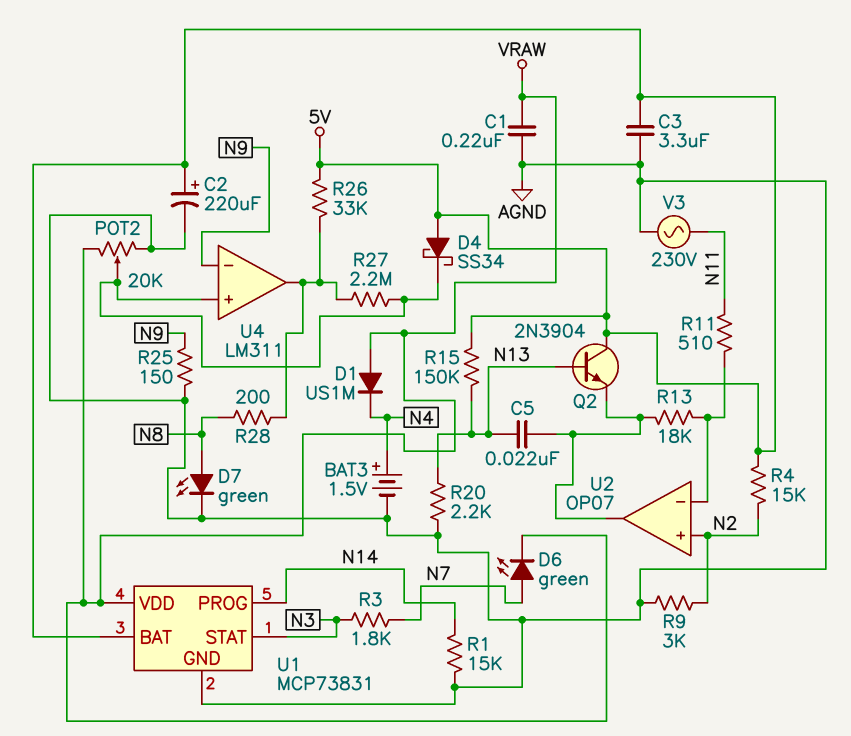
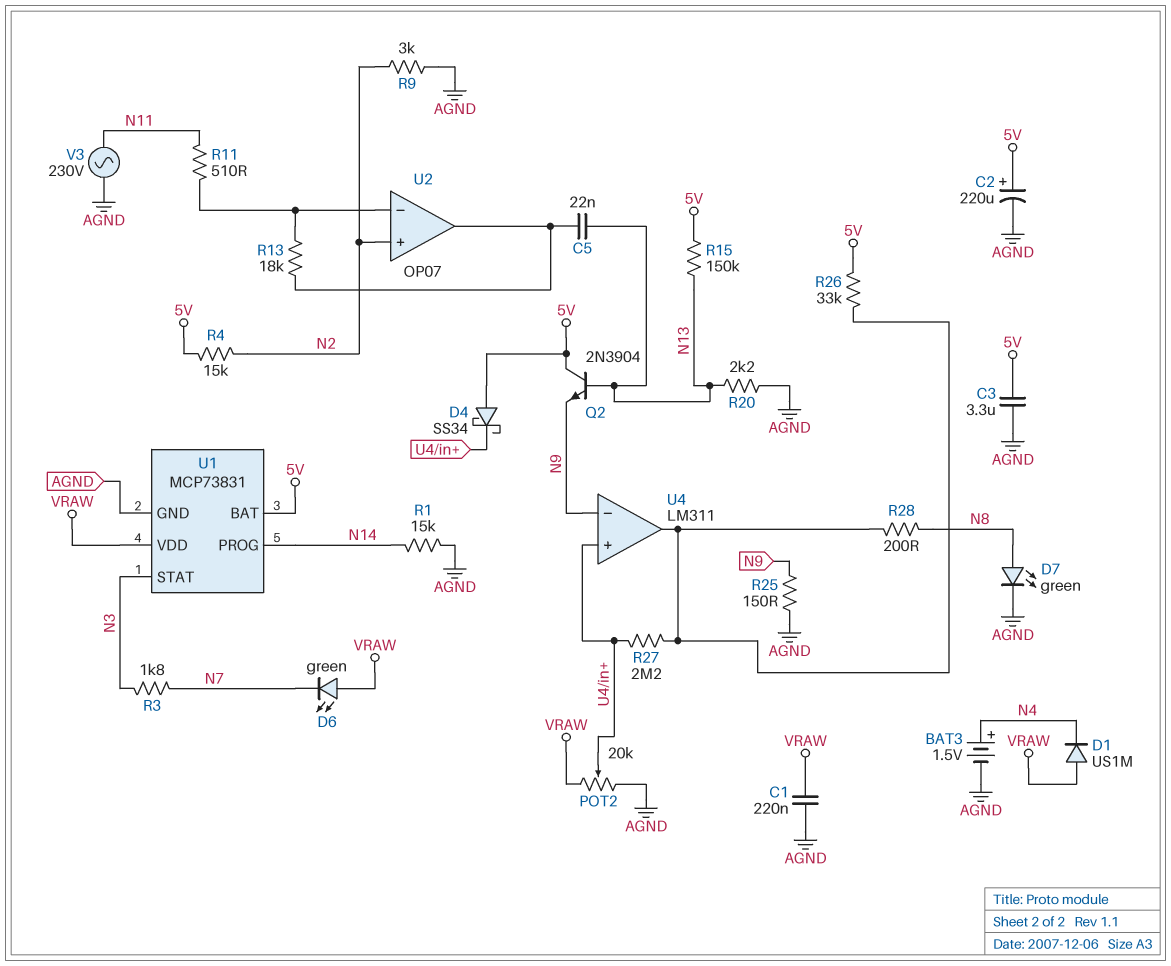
D6: LED green (A N7, K VRAW) -> LED green (A VRAW, K N7)
Q2: NPN 2N3904 (B N13, C 5V, E U2/out) -> NPN 2N3904 (B N13, C 5V, E N9)

